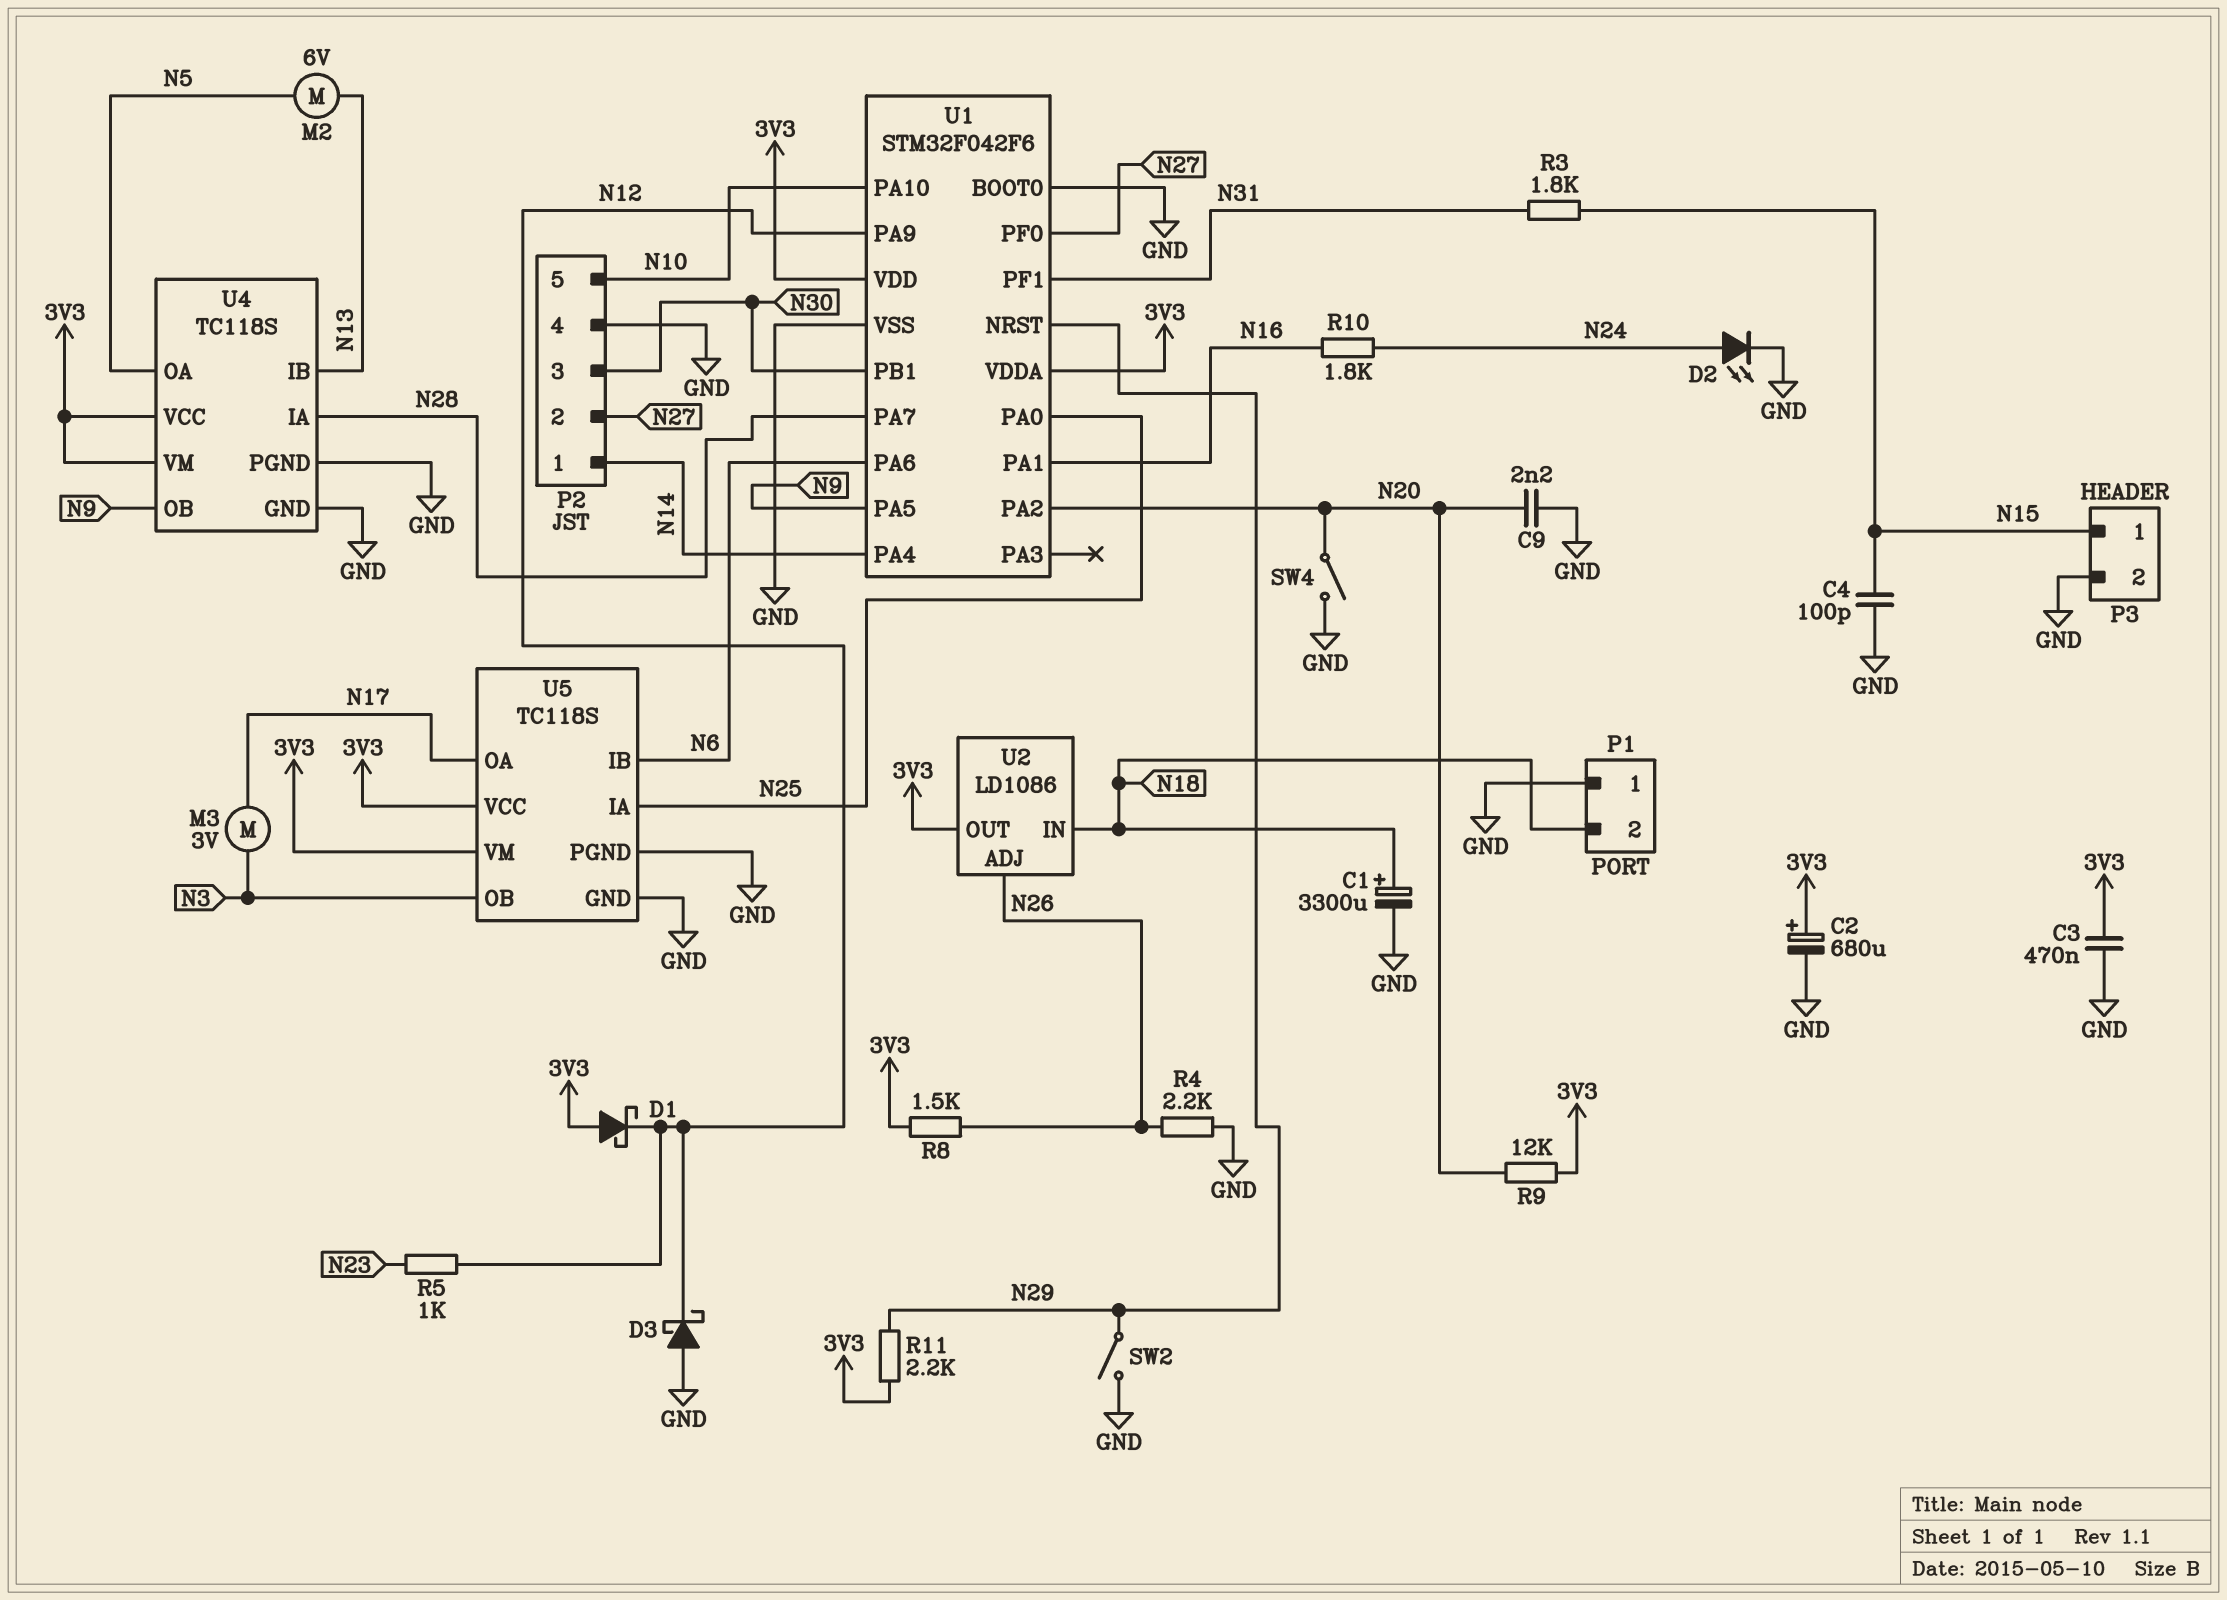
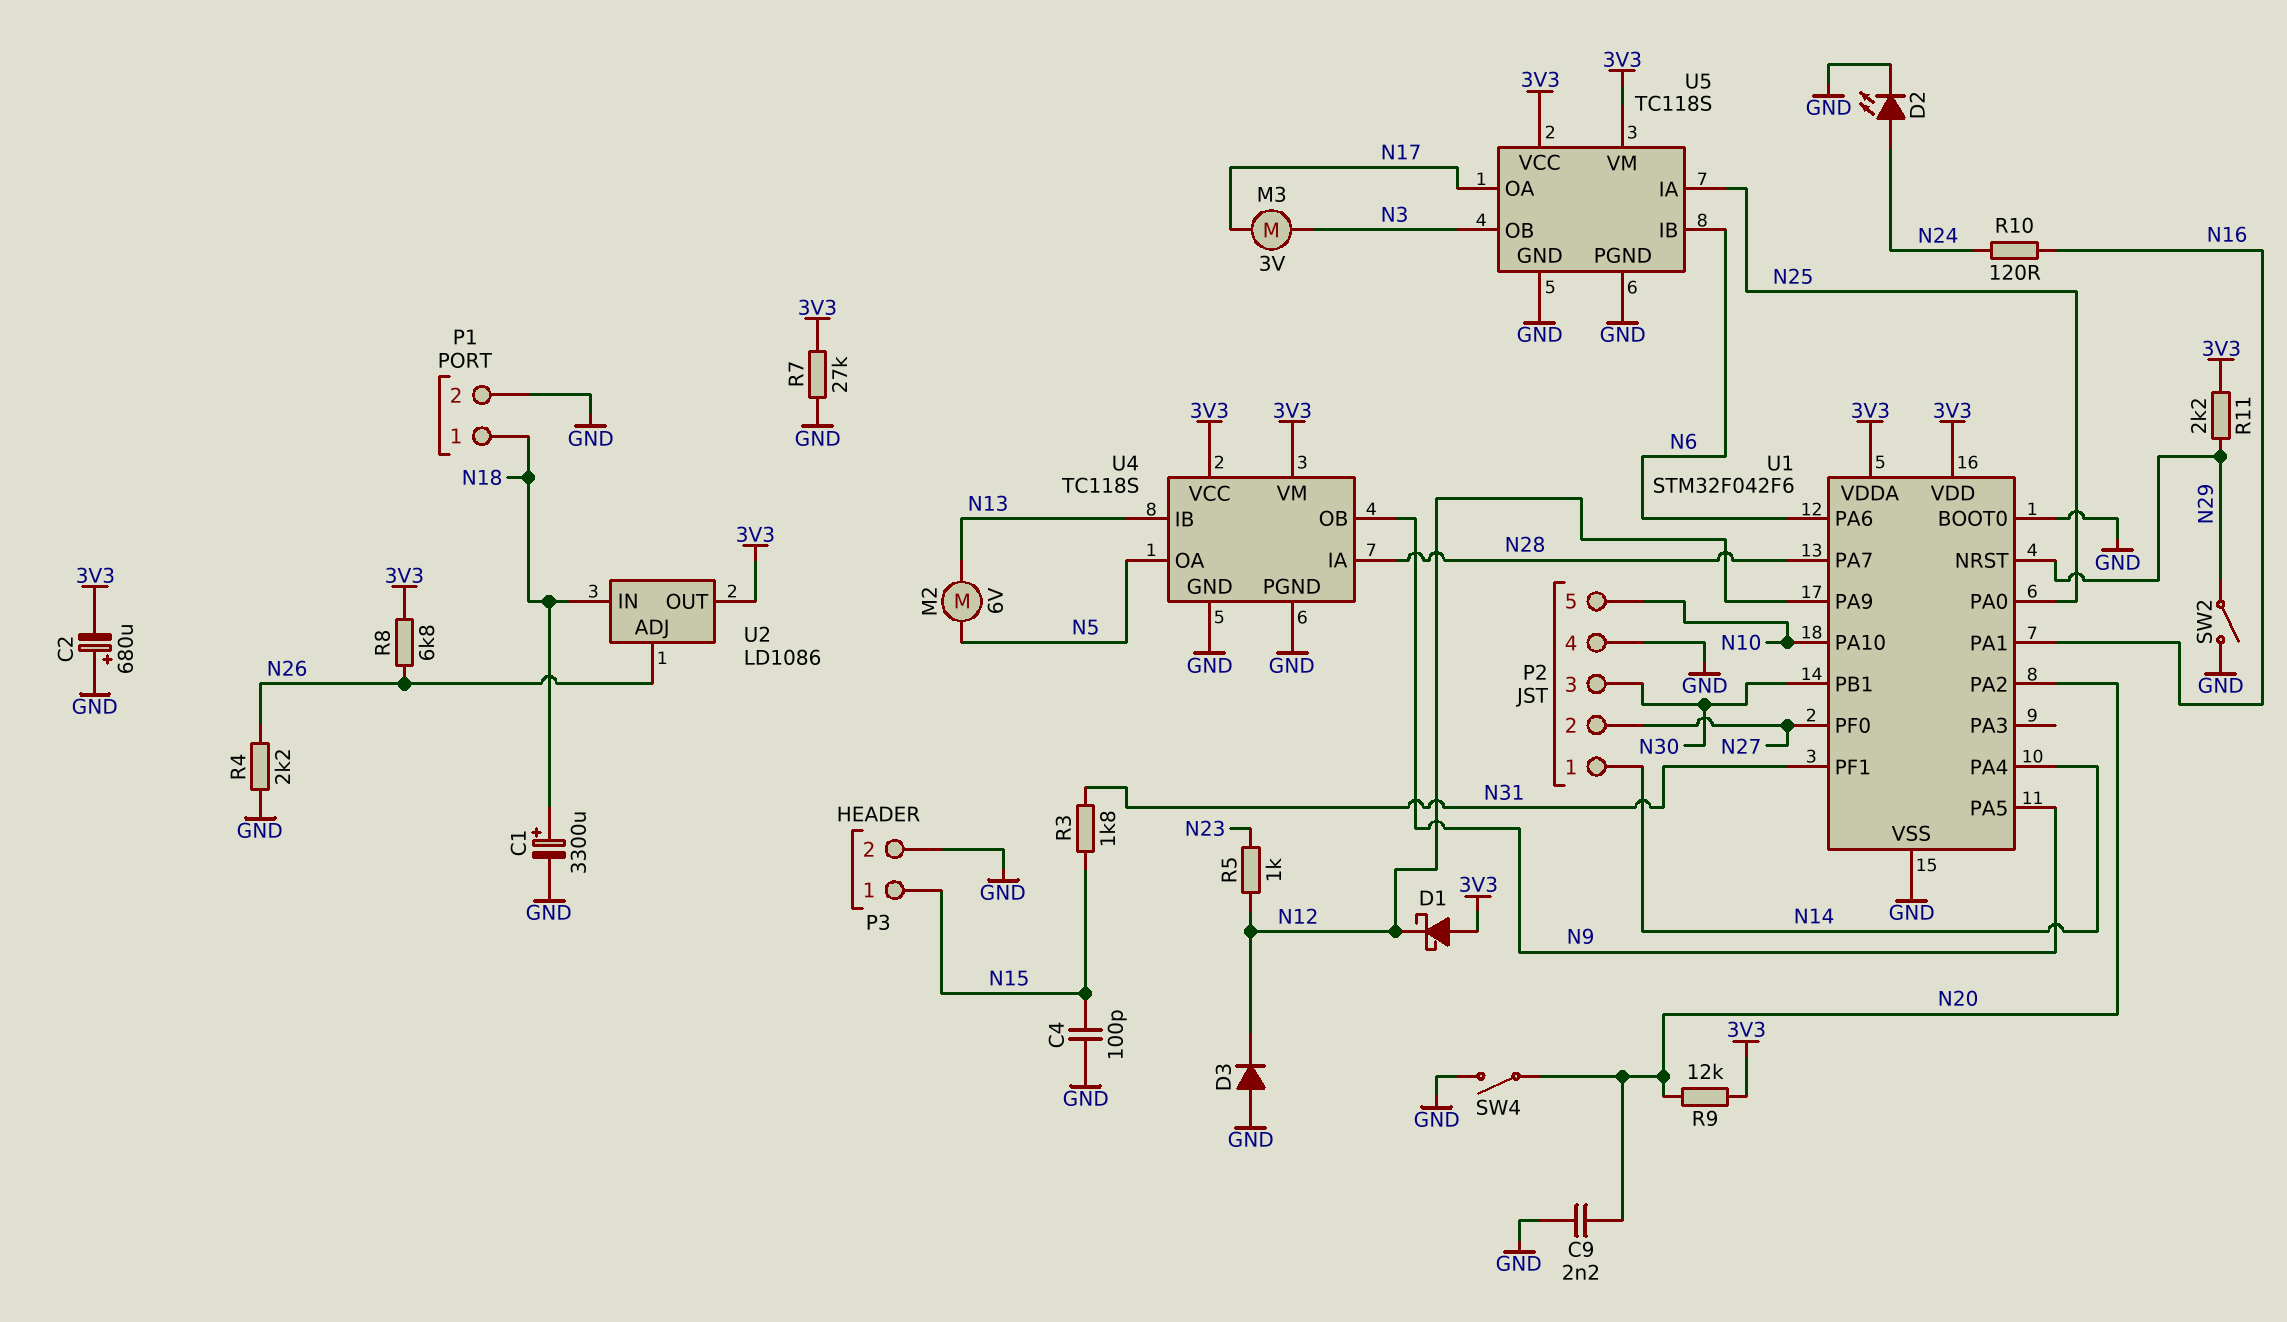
C2: 680uF (plus 3V3, minus GND) -> 680uF (plus GND, minus 3V3)
C3: 470nF (3V3, GND) -> none
D3: schottky (A GND, K N12) -> diode (A GND, K N12)
P1 pin 1: GND -> N18
P1 pin 2: N18 -> GND
R7: none -> 27k (3V3, GND)
R8: 1.5k (3V3, N26) -> 6.8k (3V3, N26)
R10: 1.8k (N16, N24) -> 120 (N16, N24)

